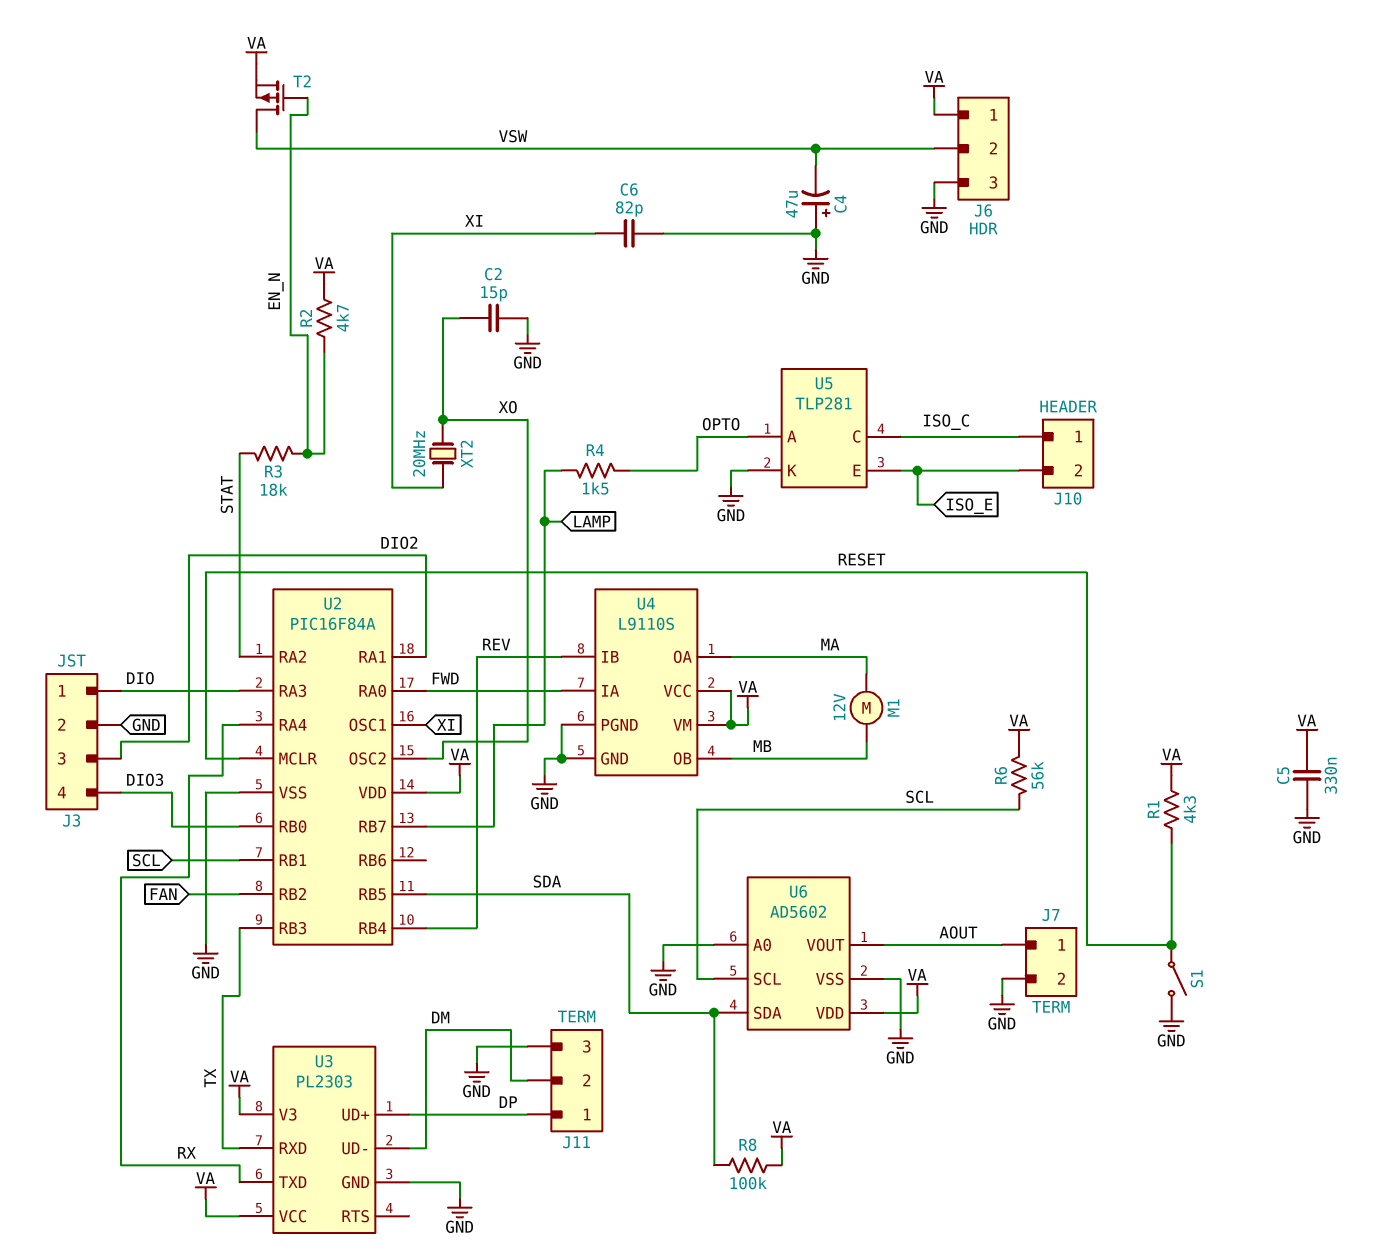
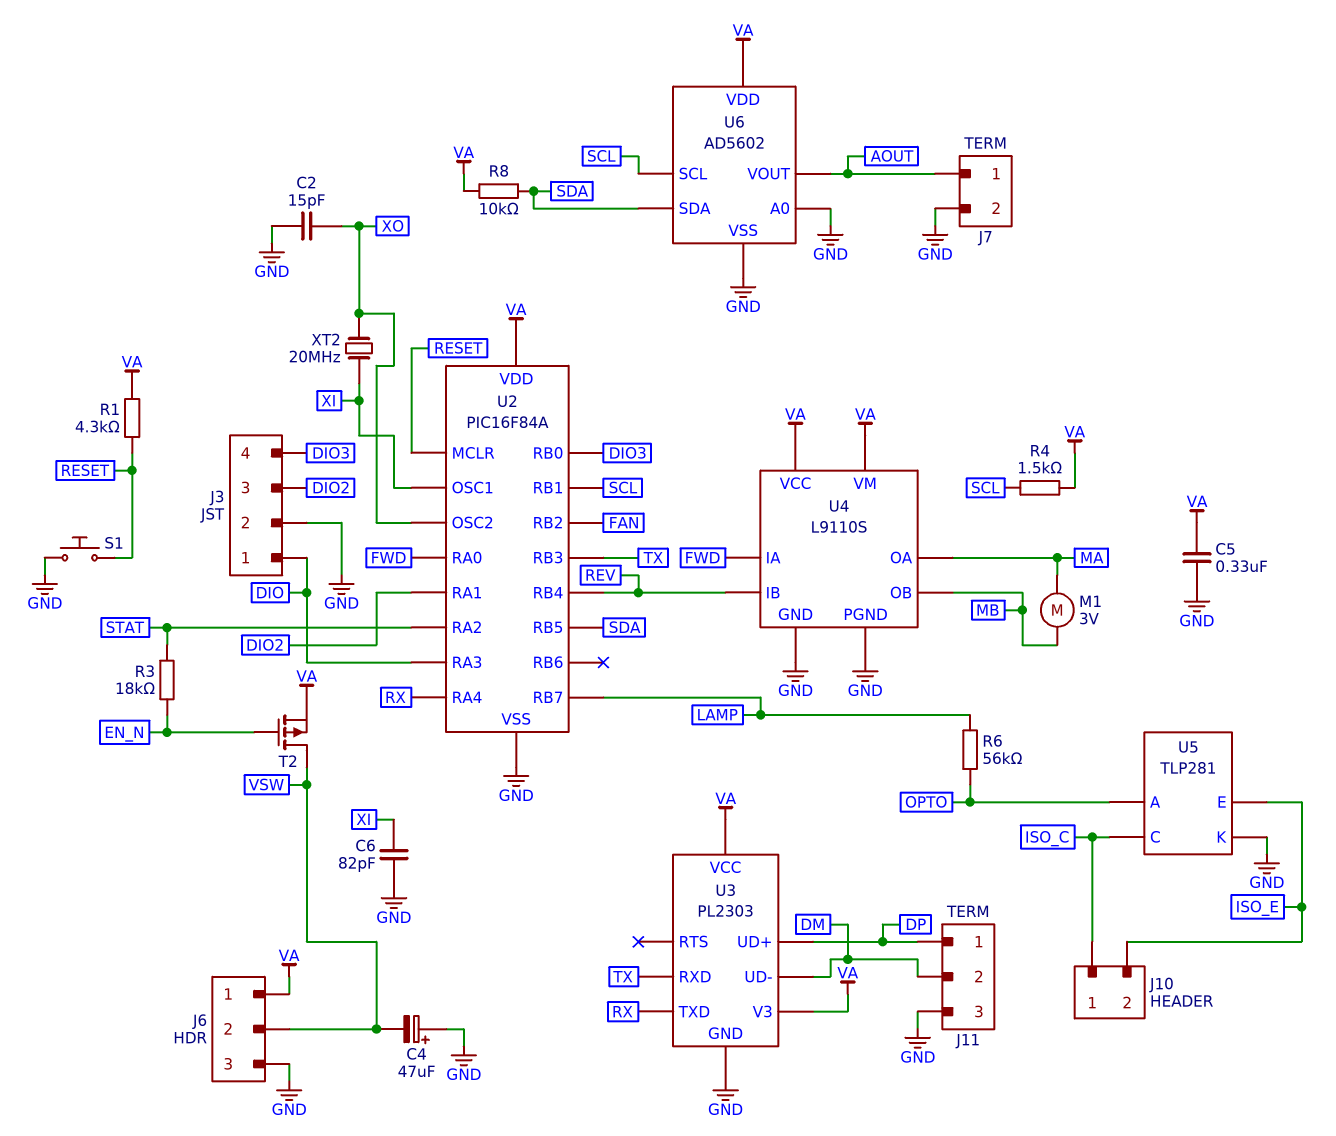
M1: motor 12V (MA, MB) -> motor 3V (MA, MB)
R2: 4.7k (EN_N, VA) -> none
R4: 1.5k (LAMP, OPTO) -> 1.5k (SCL, VA)
R6: 56k (SCL, VA) -> 56k (LAMP, OPTO)
R8: 100k (SDA, VA) -> 10k (SDA, VA)
S1: switch (GND, RESET) -> button (GND, RESET)

